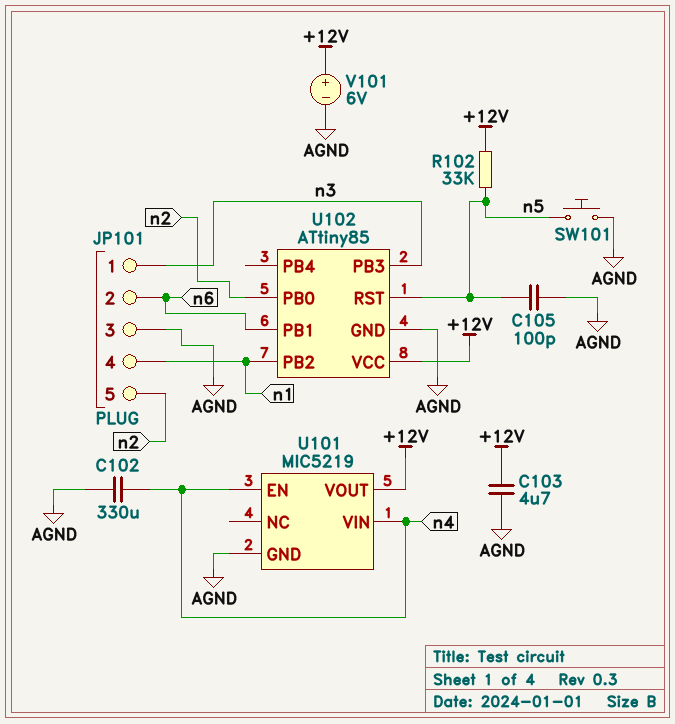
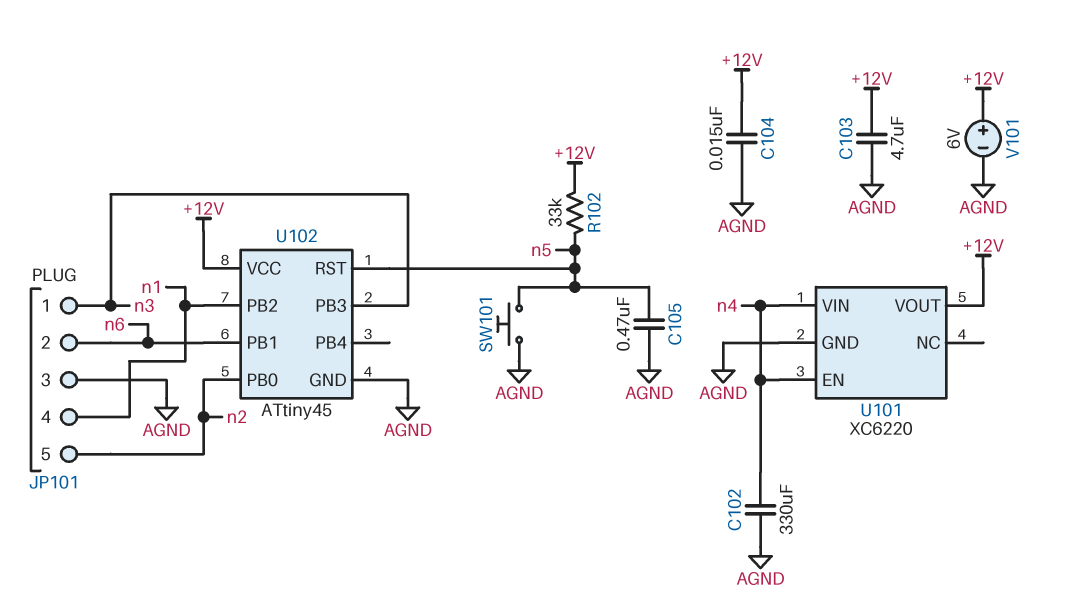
C104: none -> 15nF (+12V, AGND)
C105: 100pF (AGND, n5) -> 470nF (AGND, n5)
U101: MIC5219 -> XC6220
U102: ATtiny85 -> ATtiny45

